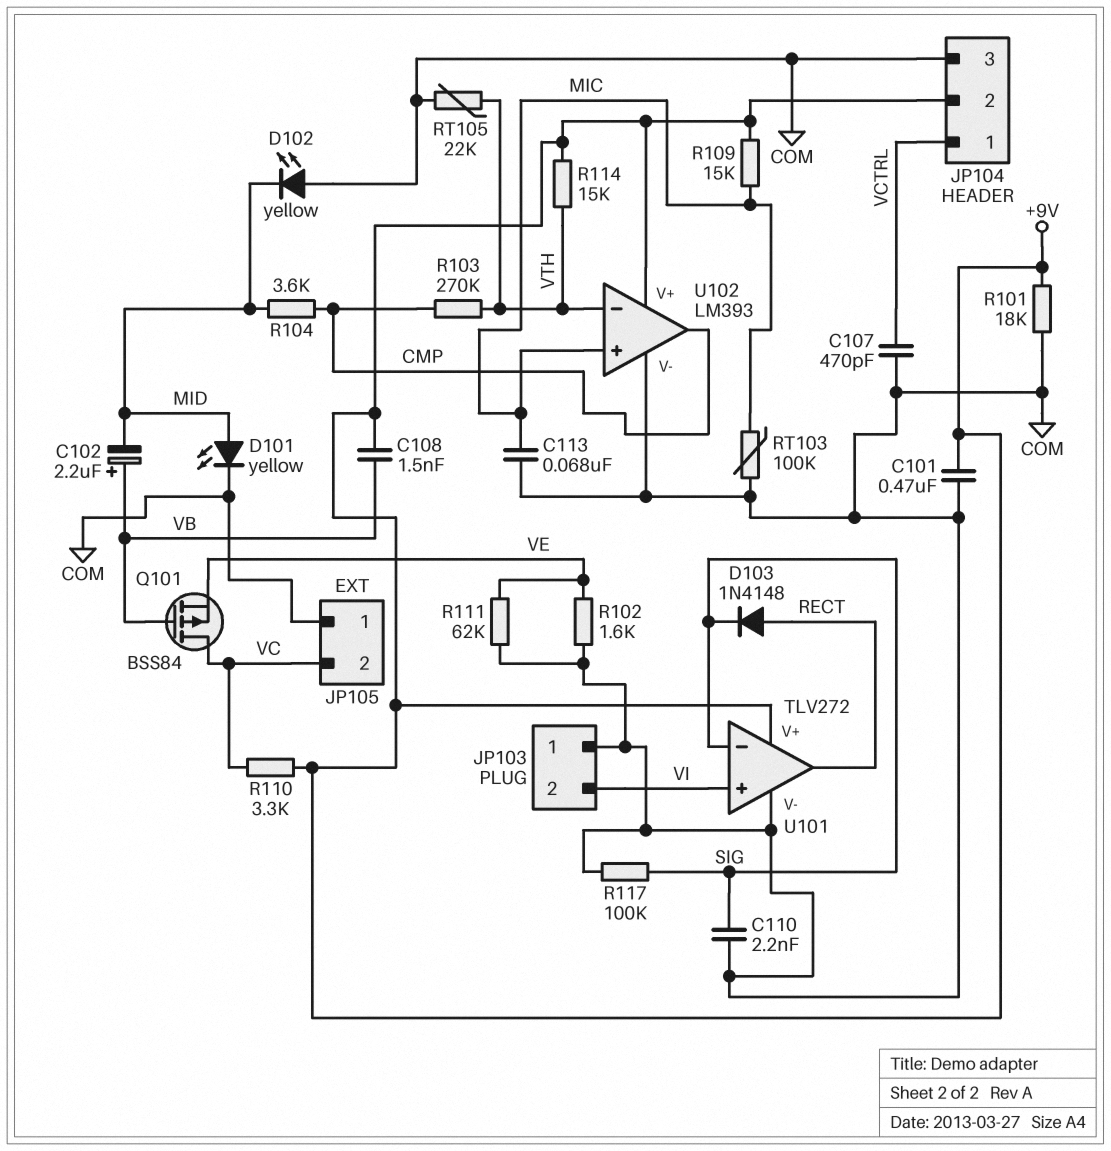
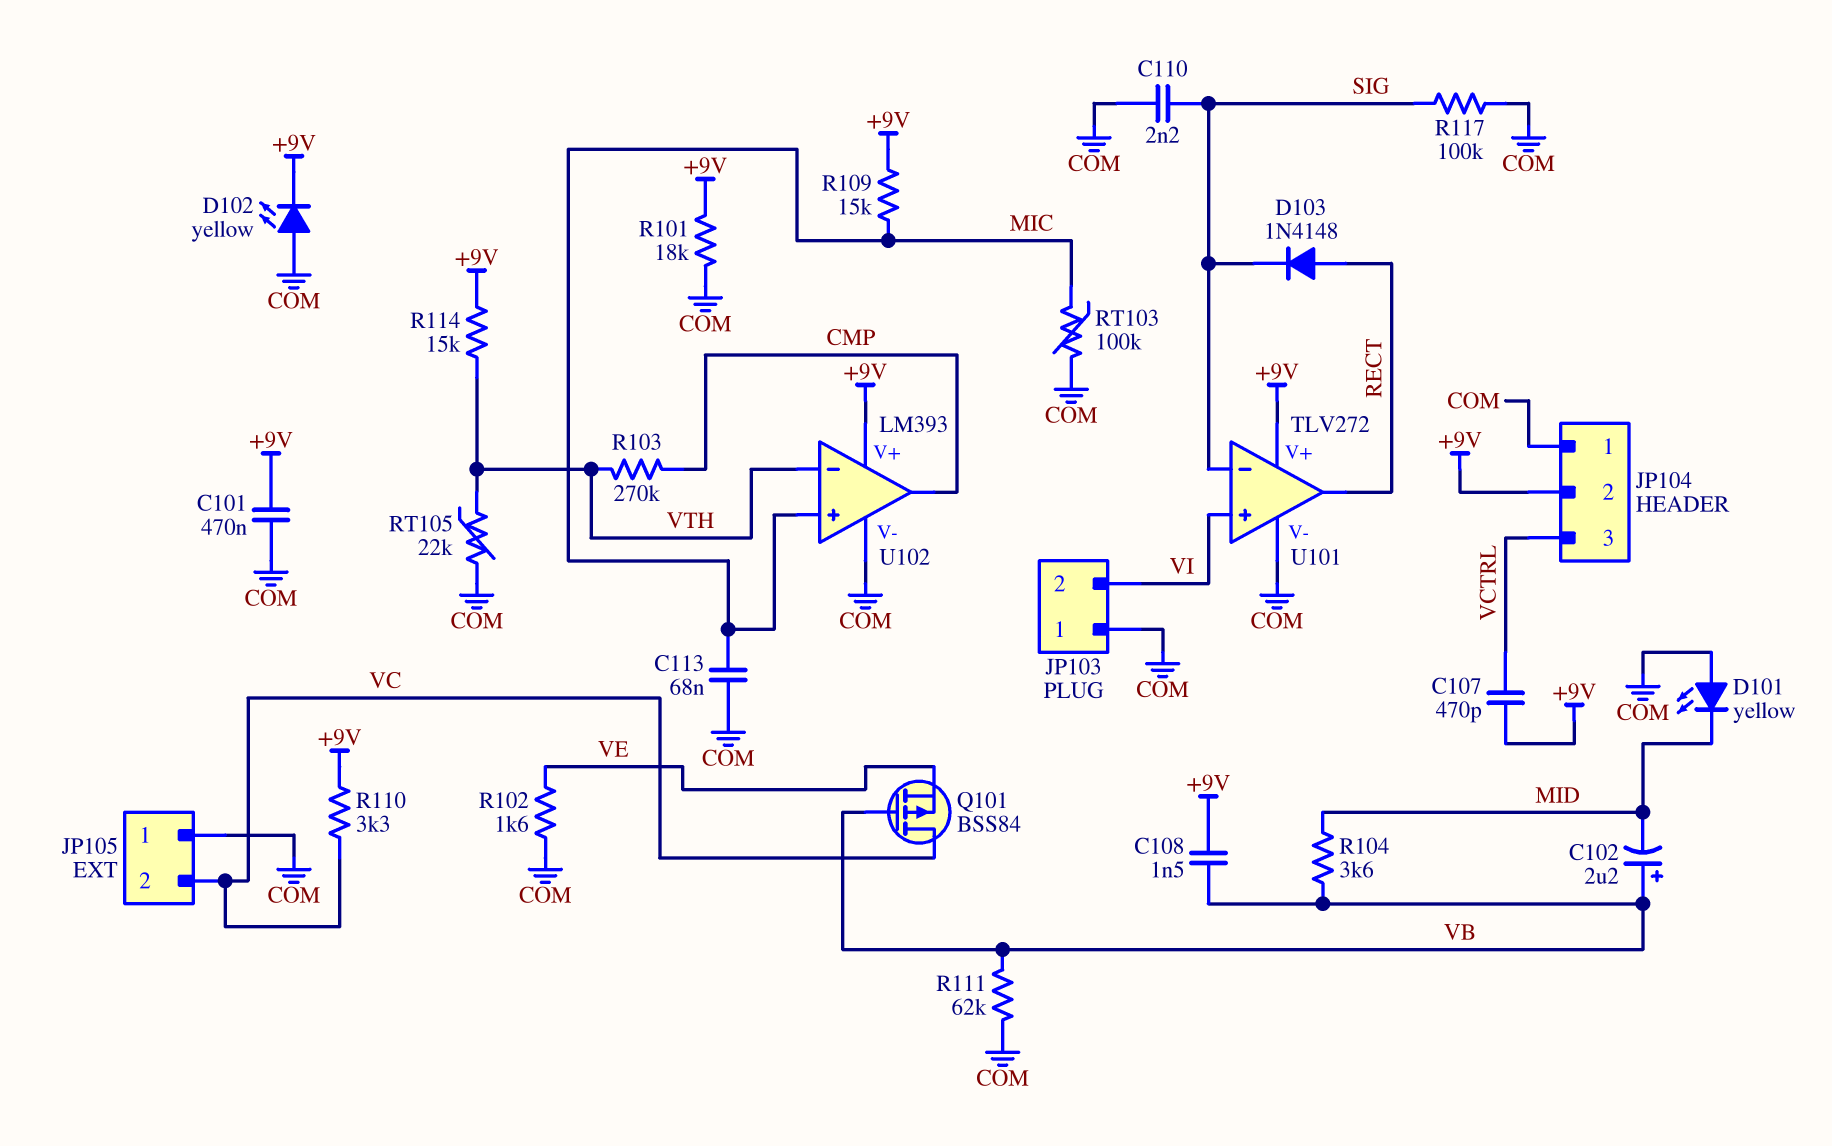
C107: 470pF (COM, VCTRL) -> 470pF (+9V, VCTRL)
D101: LED yellow (A MID, K COM) -> LED yellow (A COM, K MID)
D102: LED yellow (A COM, K MID) -> LED yellow (A COM, K +9V)
JP104 pin 1: VCTRL -> COM
JP104 pin 3: COM -> VCTRL
R104: 3.6k (CMP, MID) -> 3.6k (MID, VB)
R111: 62k (COM, VE) -> 62k (COM, VB)

